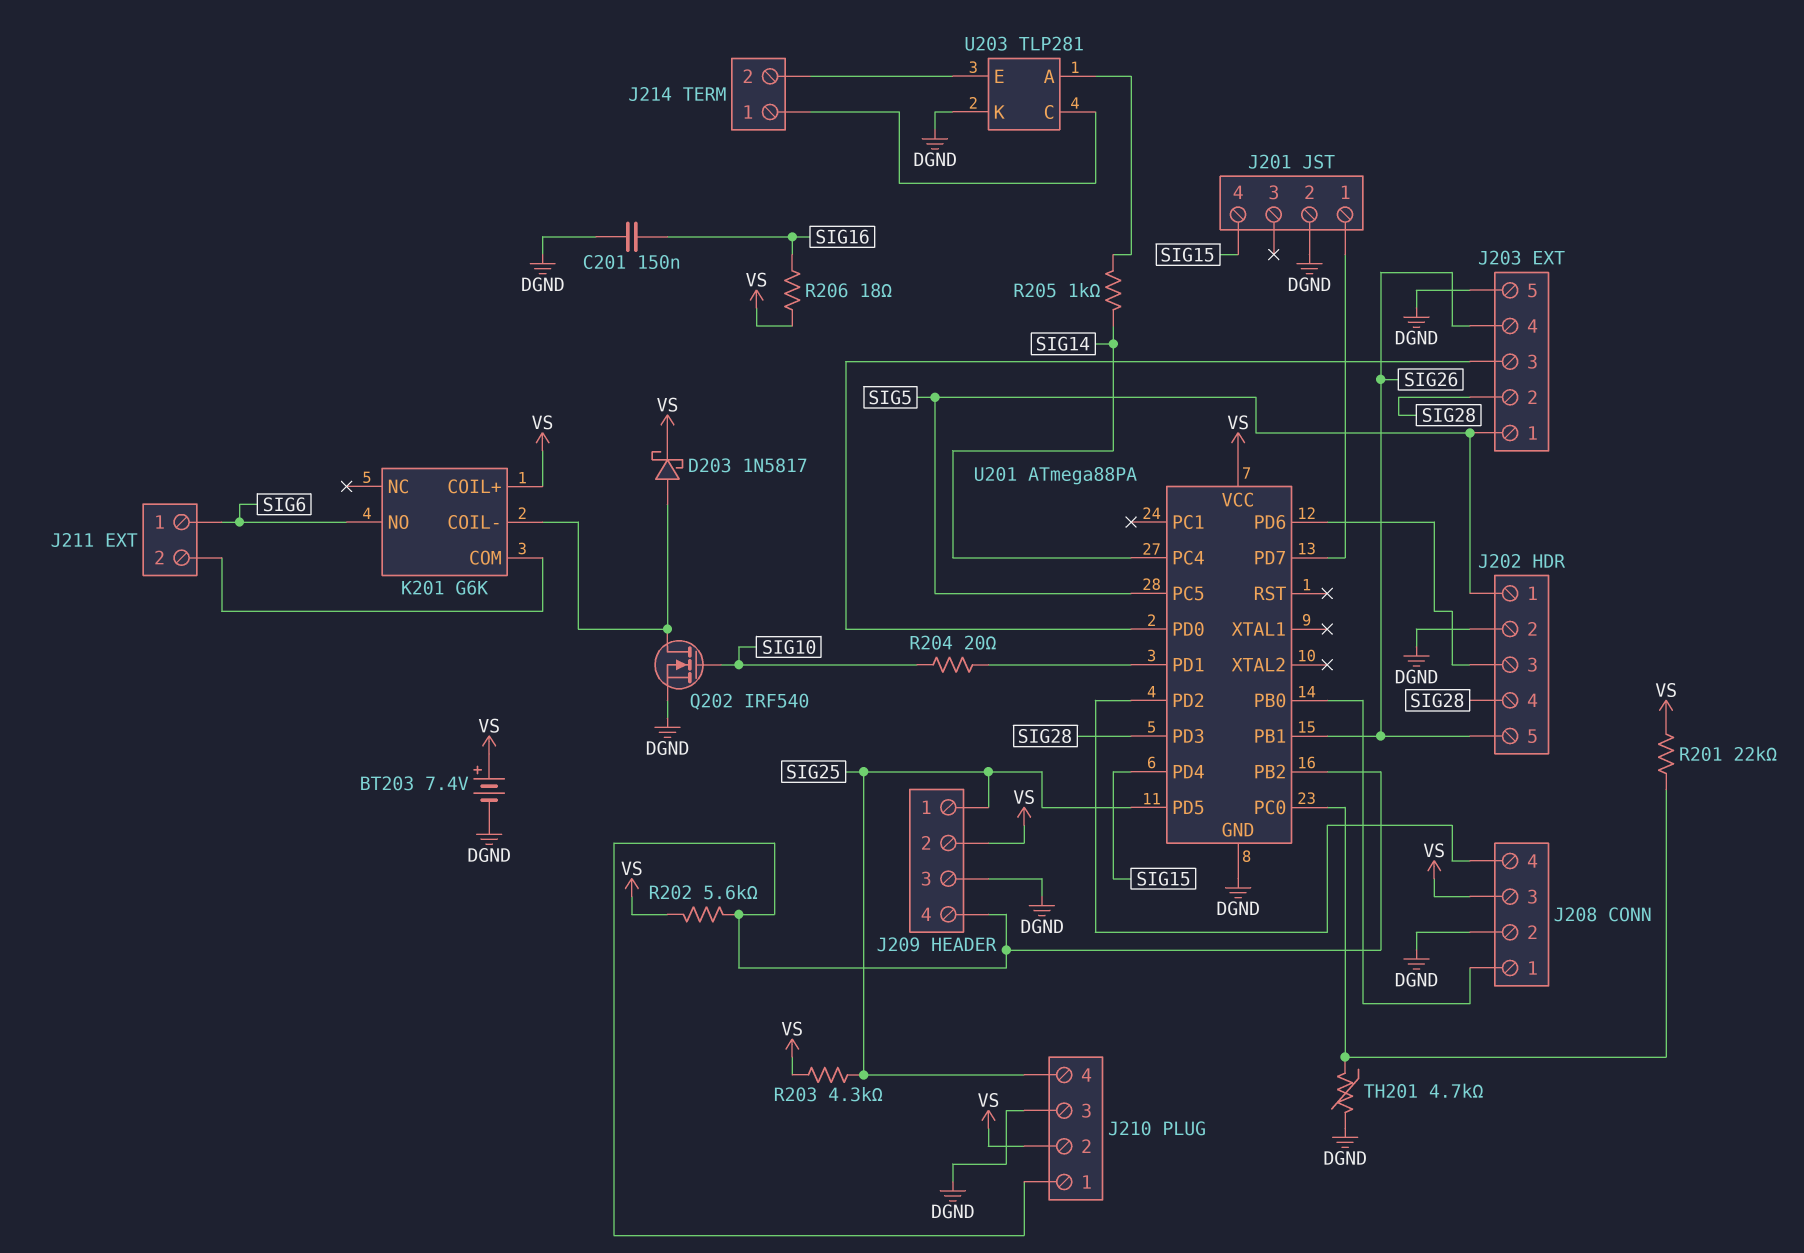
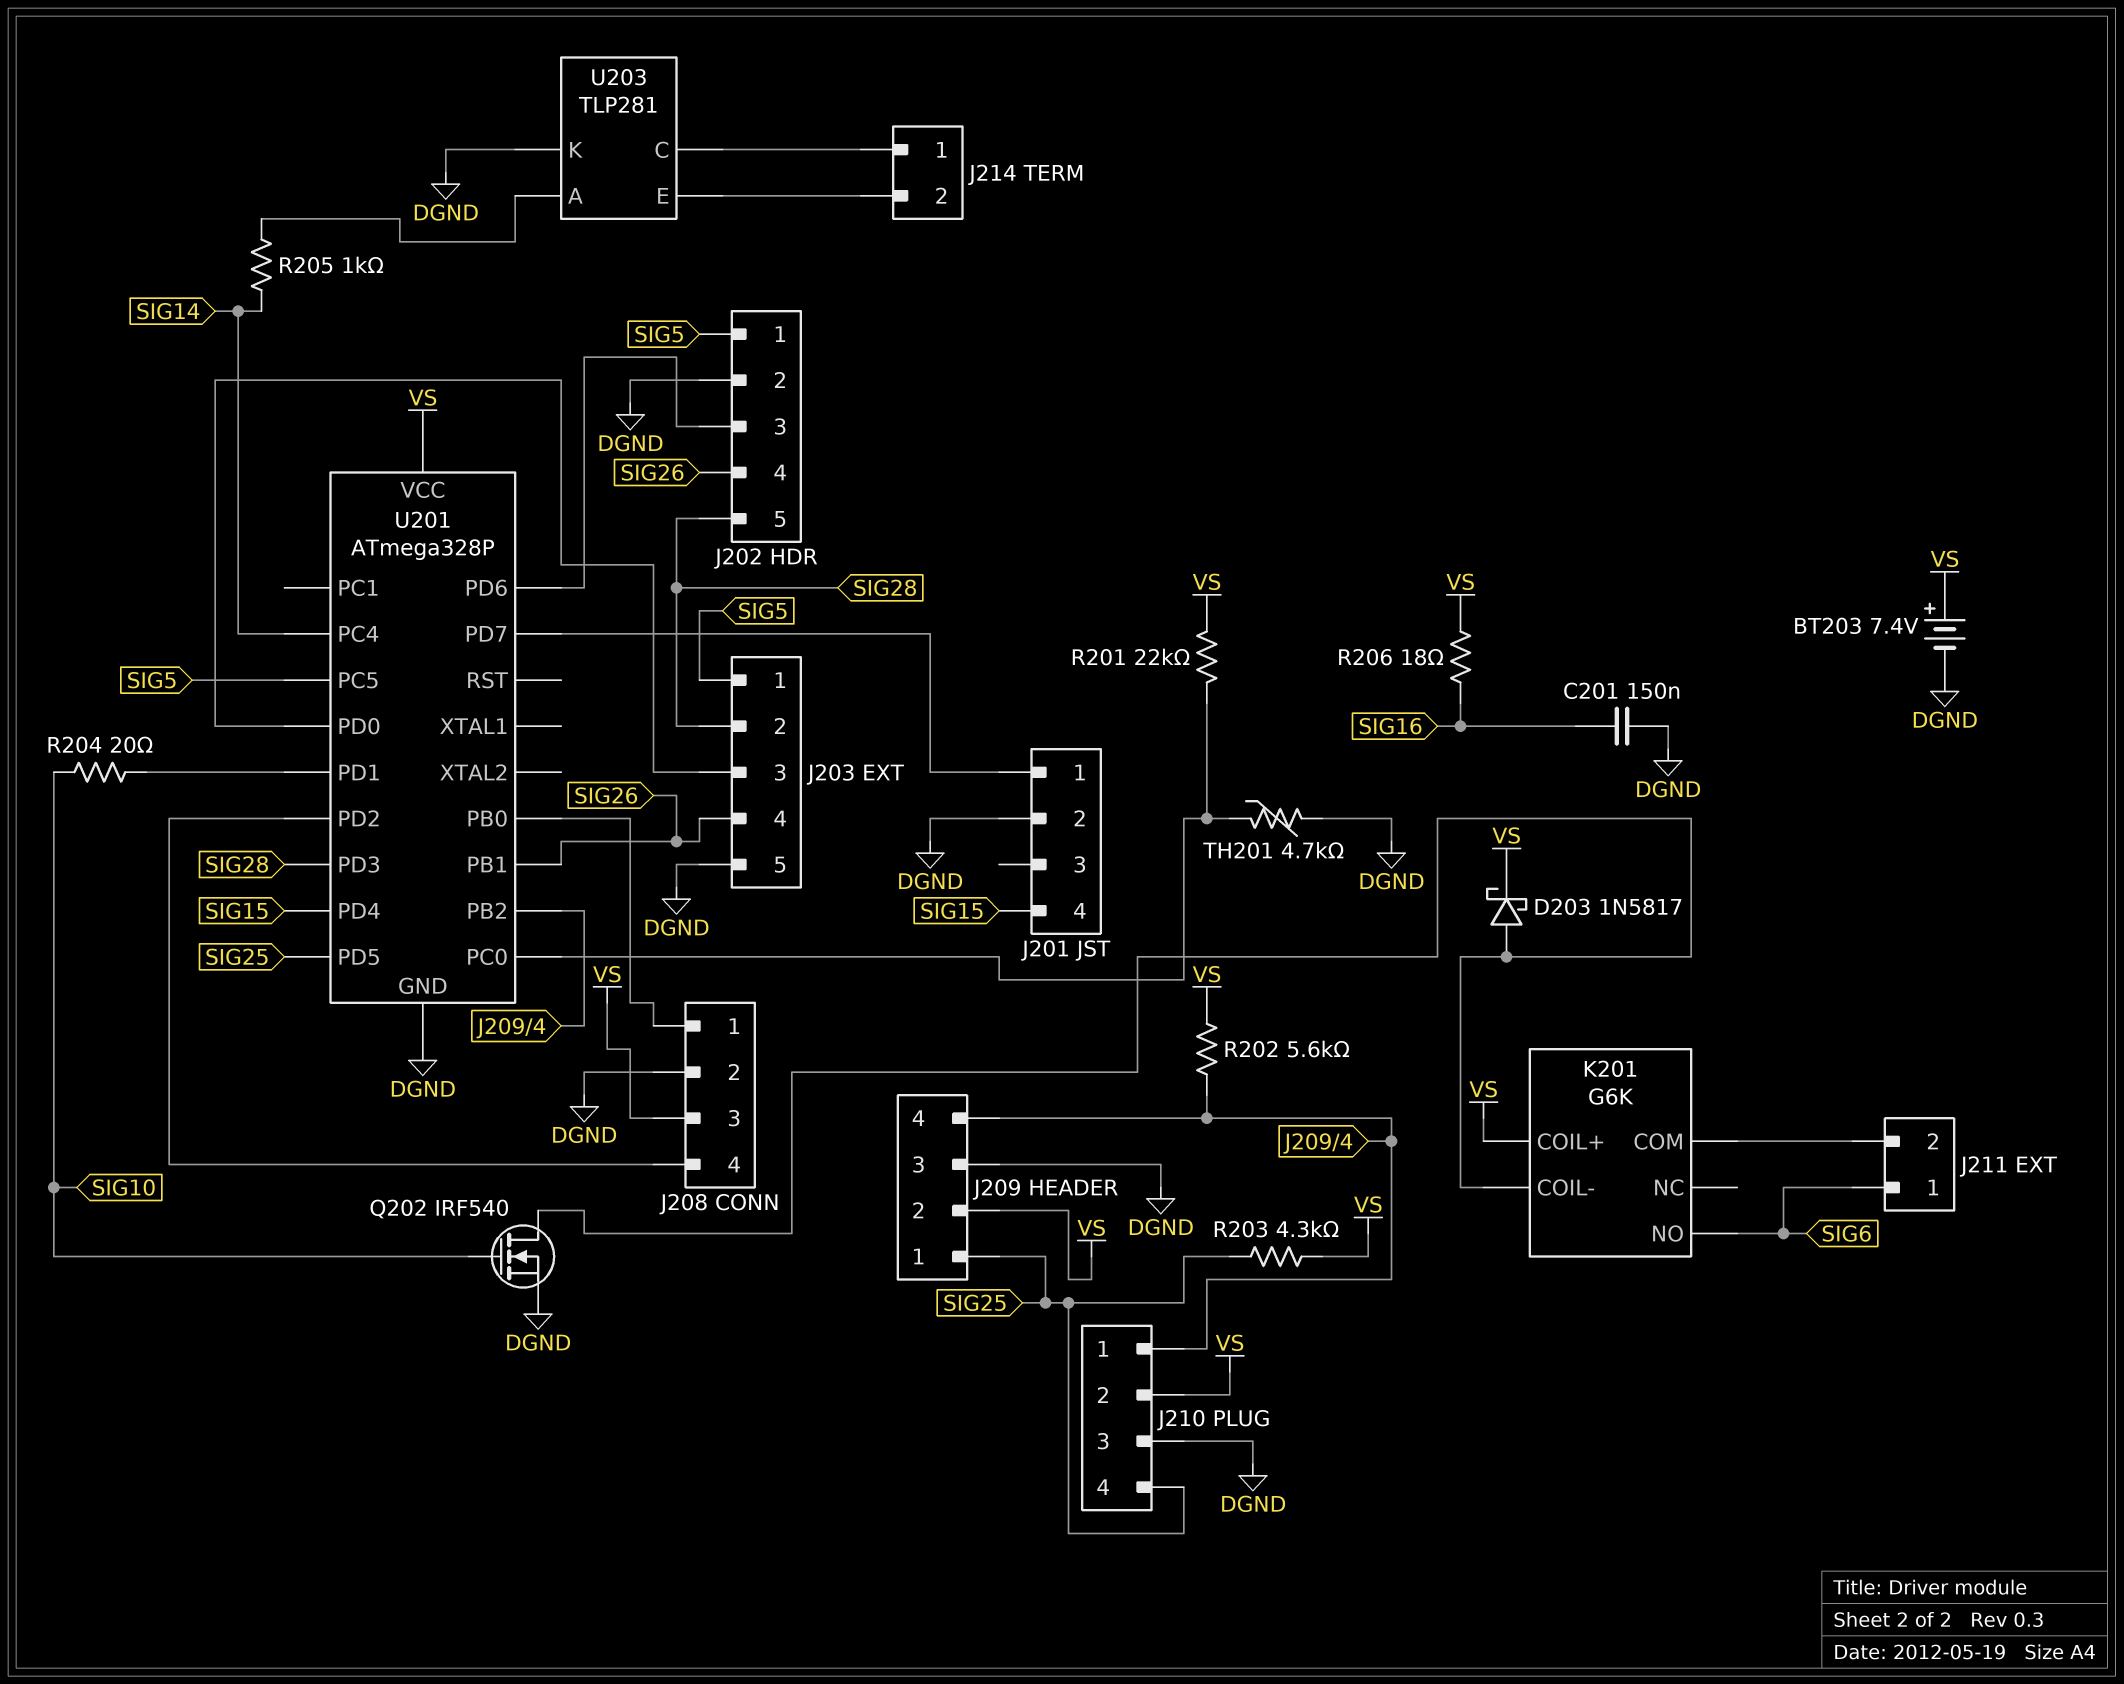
J202 pin 4: SIG28 -> SIG26
J202 pin 5: SIG26 -> SIG28
U201: ATmega88PA -> ATmega328P

